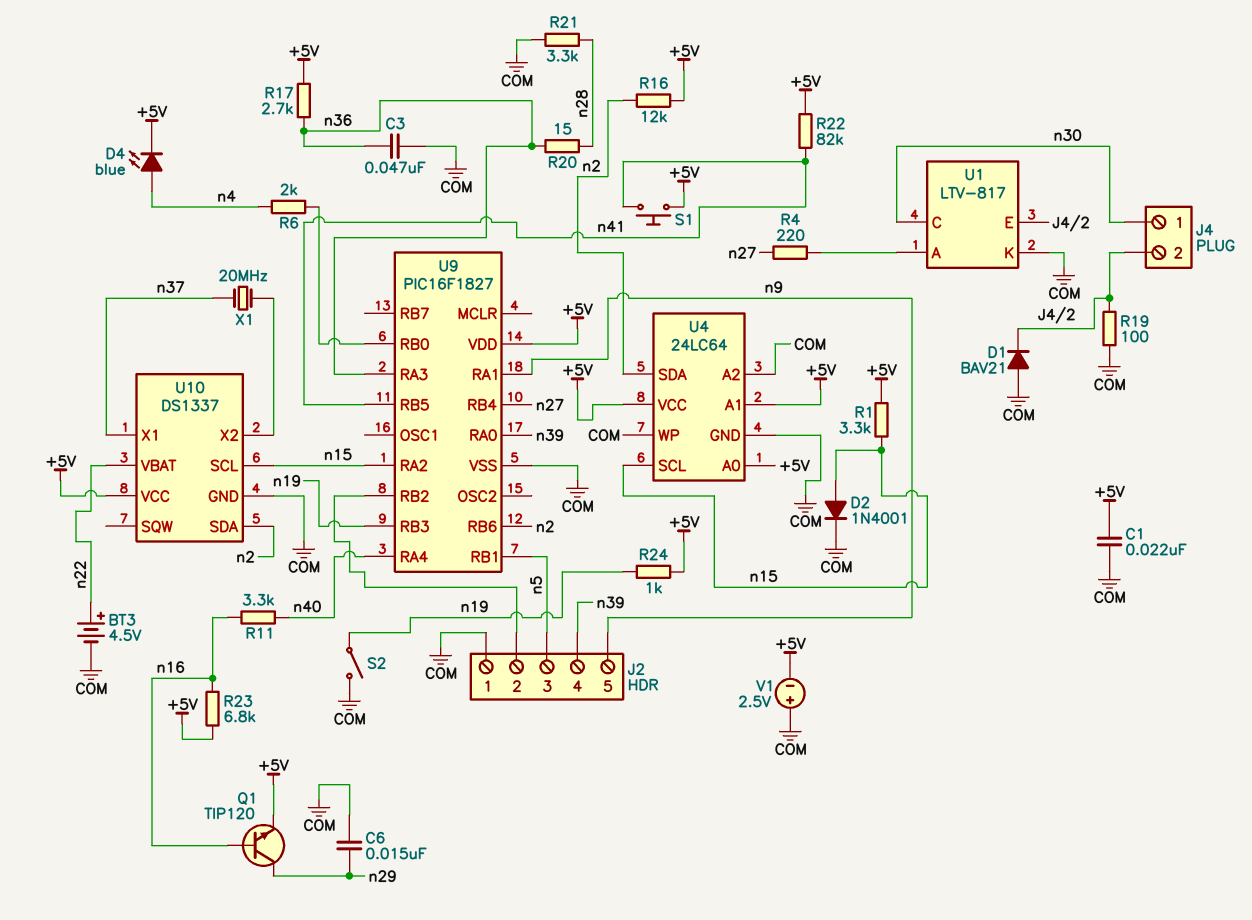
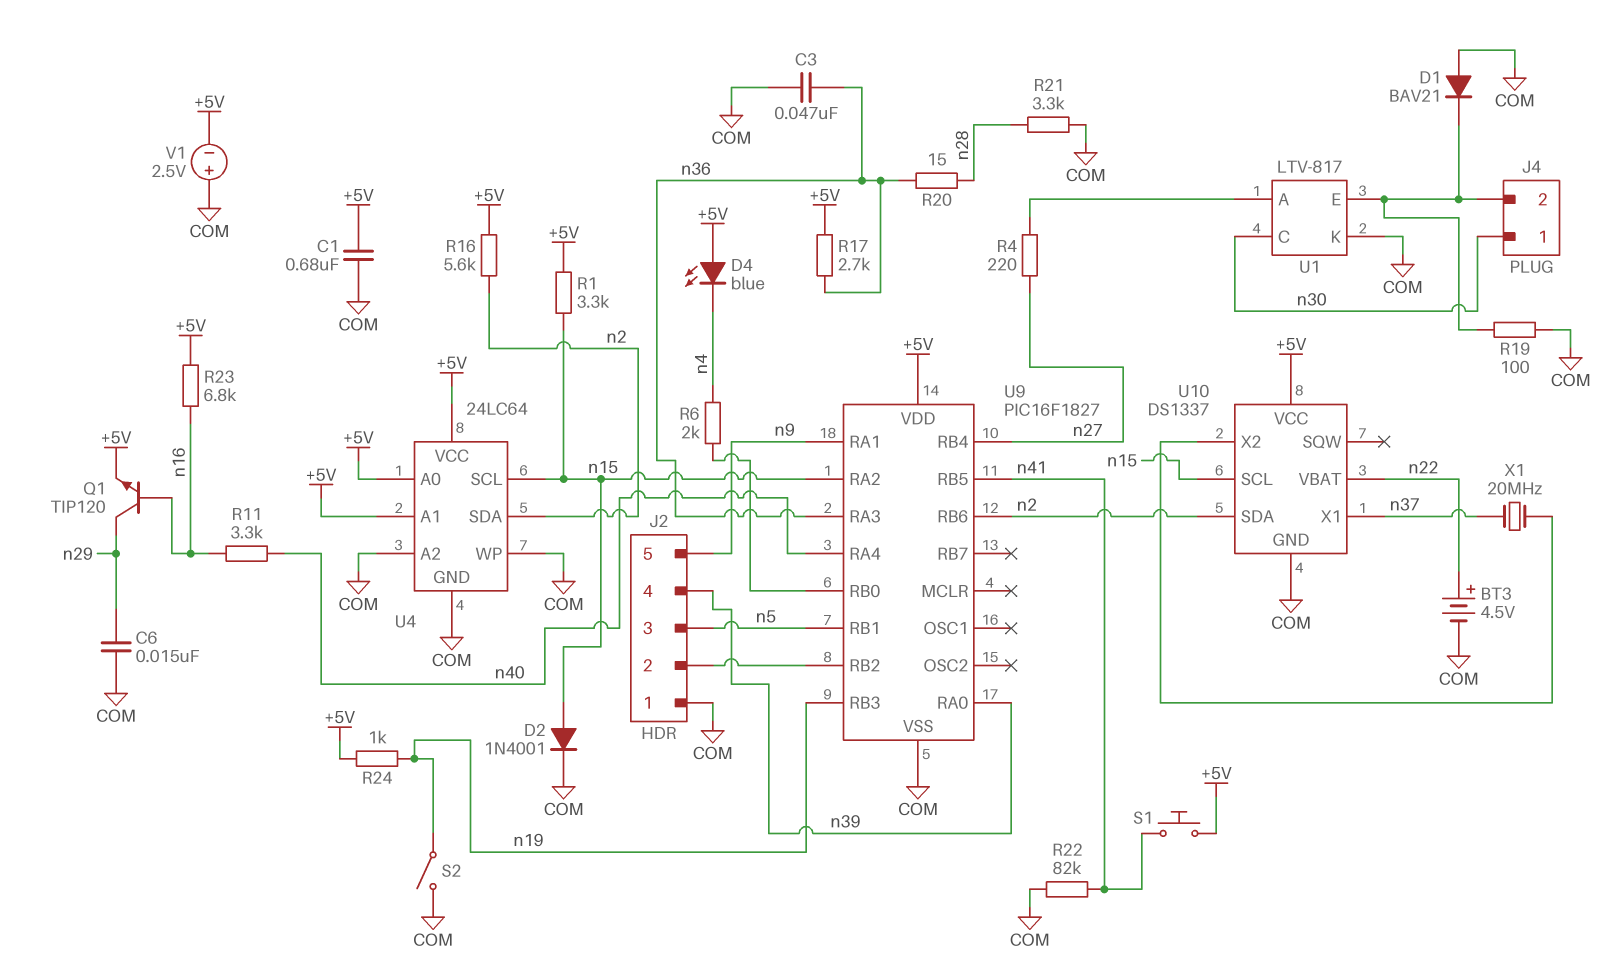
C1: 22nF (+5V, COM) -> 680nF (+5V, COM)
D4: LED blue (A n4, K +5V) -> LED blue (A +5V, K n4)
R16: 12k (+5V, n2) -> 5.6k (+5V, n2)
R22: 82k (+5V, n41) -> 82k (COM, n41)

